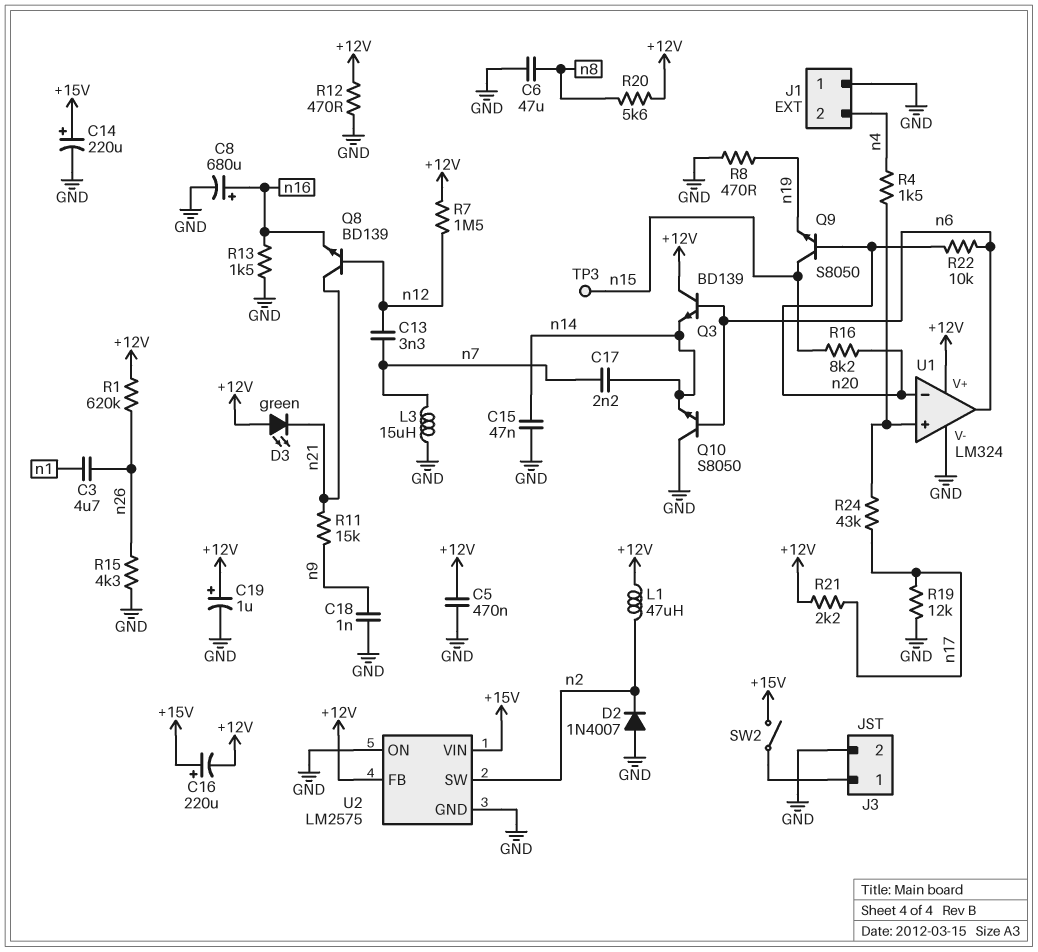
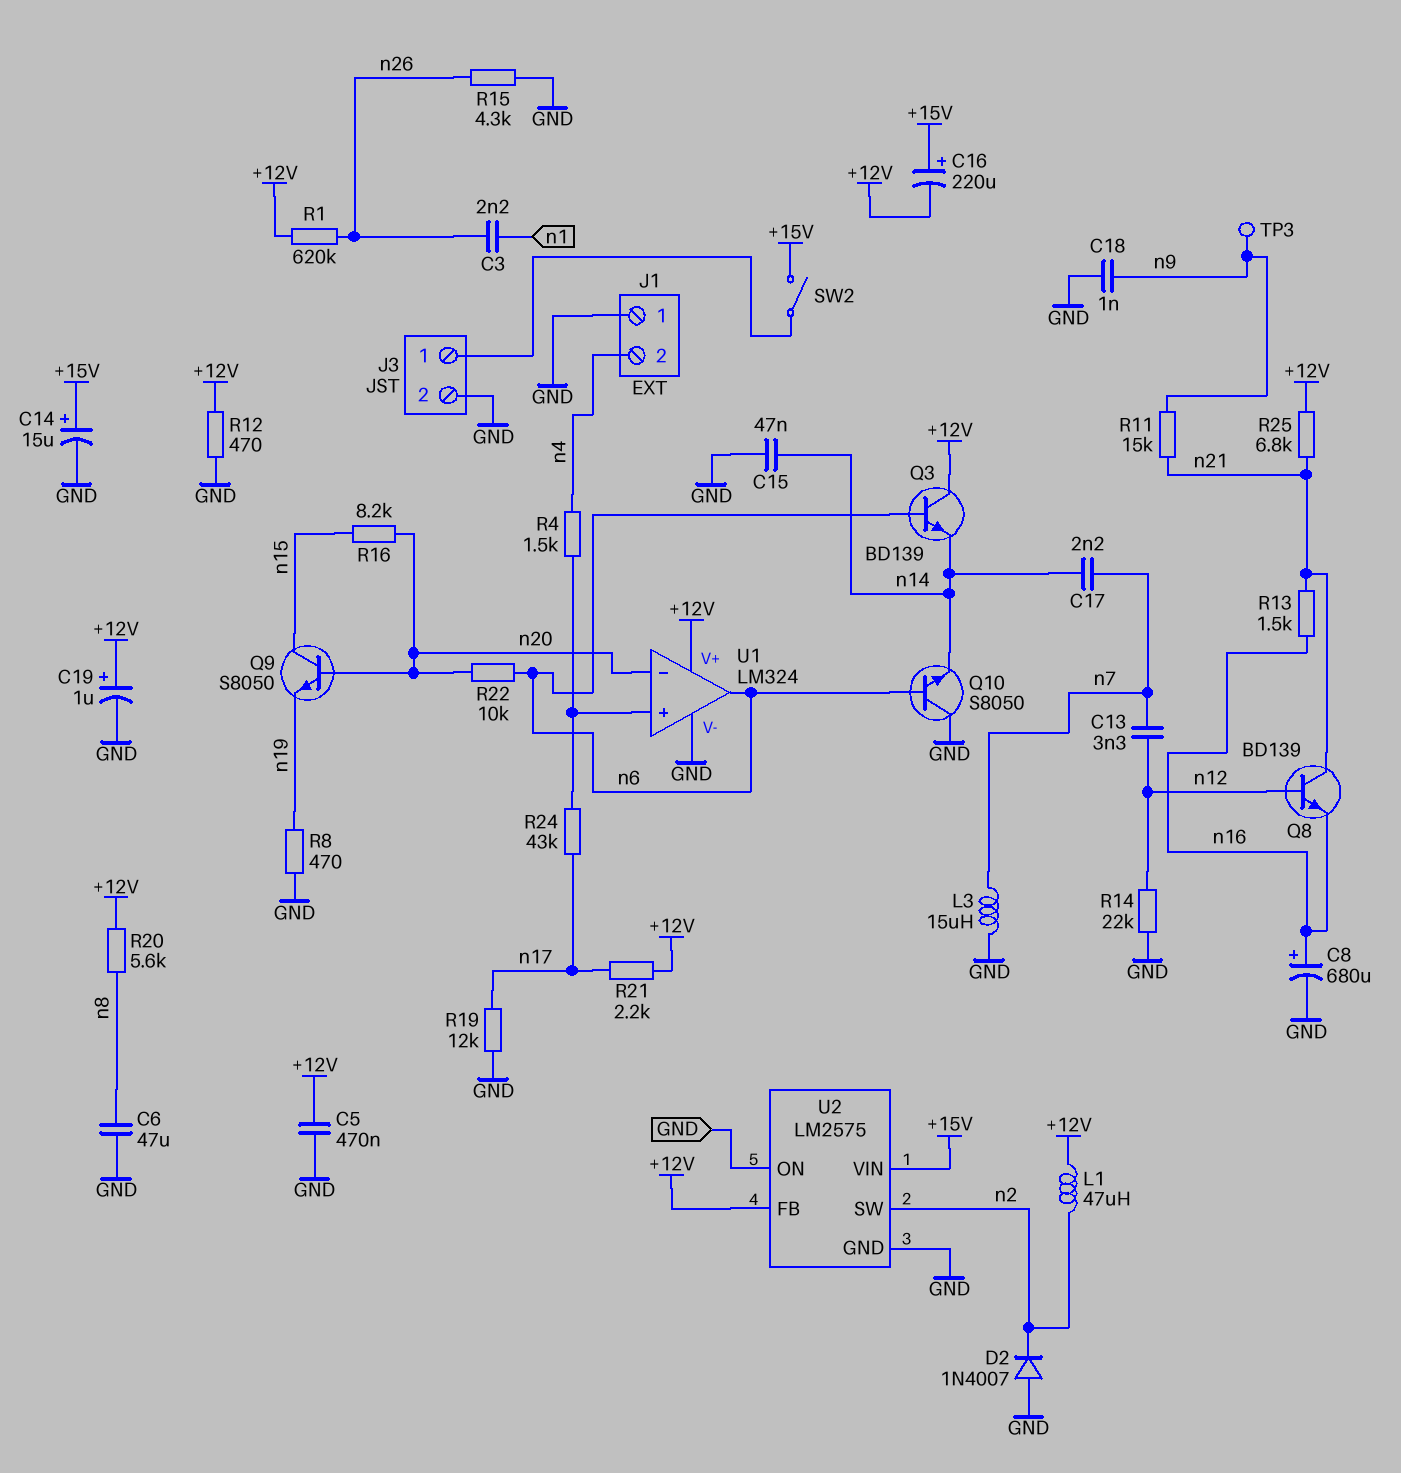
C3: 4.7uF (n1, n26) -> 2.2nF (n1, n26)
C14: 220uF (plus +15V, minus GND) -> 15uF (plus +15V, minus GND)
D3: LED green (A +12V, K n21) -> none
R7: 1.5M (+12V, n12) -> none
R13: 1.5k (GND, n16) -> 1.5k (n16, n21)
R14: none -> 22k (GND, n12)
R25: none -> 6.8k (+12V, n21)
TP3: test point (n15) -> test point (n9)

